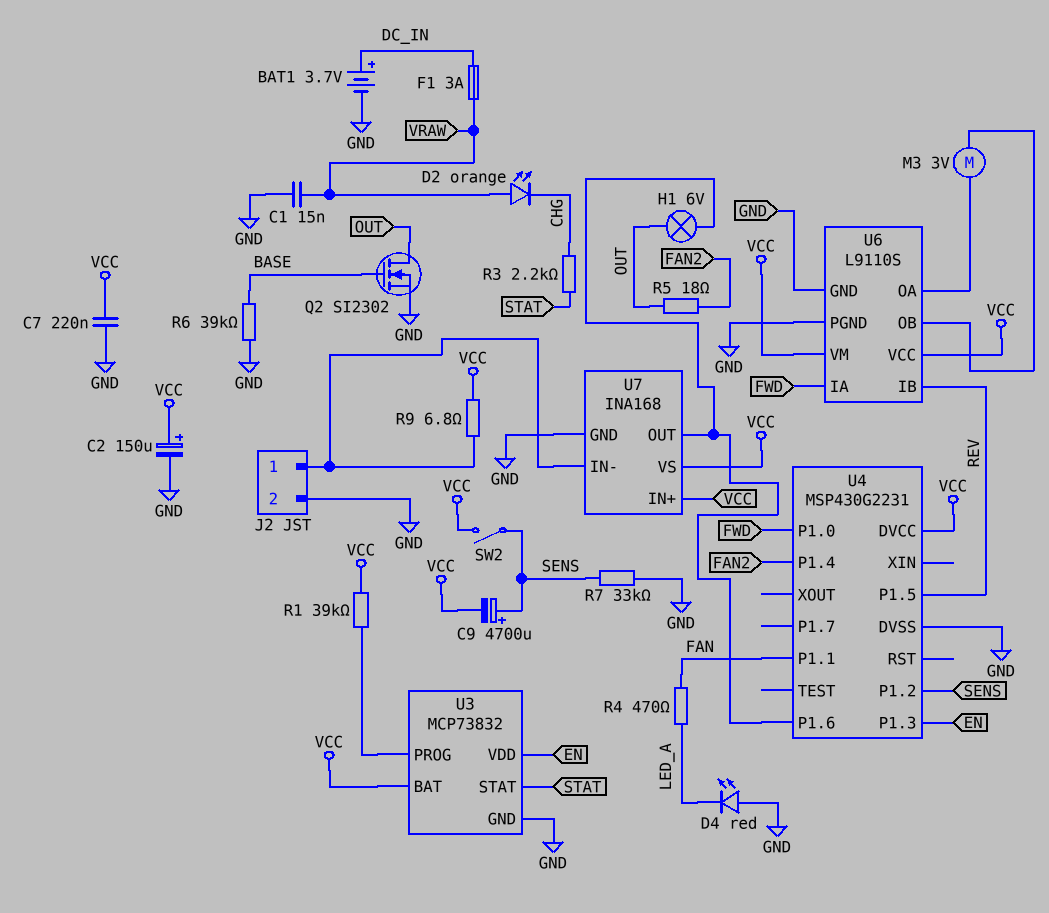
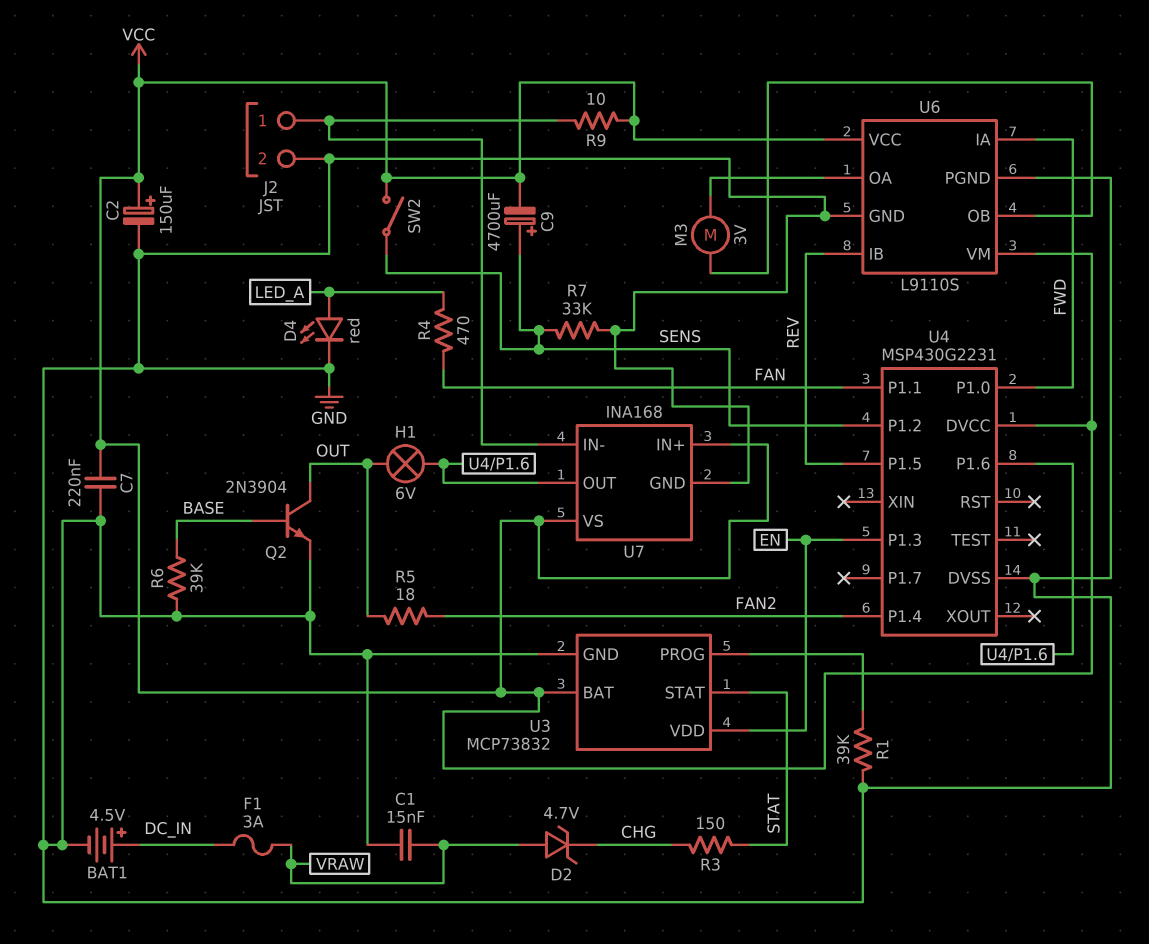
BAT1: 3.7V (plus DC_IN, minus GND) -> 4.5V (plus DC_IN, minus GND)
D2: LED orange (A VRAW, K CHG) -> zener 4.7V (A VRAW, K CHG)
D4: LED red (A GND, K LED_A) -> LED red (A LED_A, K GND)
Q2: NMOS SI2302 (G BASE, D OUT, S GND) -> NPN 2N3904 (B BASE, C OUT, E GND)
R1: 39k (U3/PROG, VCC) -> 39k (GND, U3/PROG)
R3: 2.2k (CHG, STAT) -> 150 (CHG, STAT)
R9: 6.8 (J2/1, VCC) -> 10 (J2/1, VCC)

